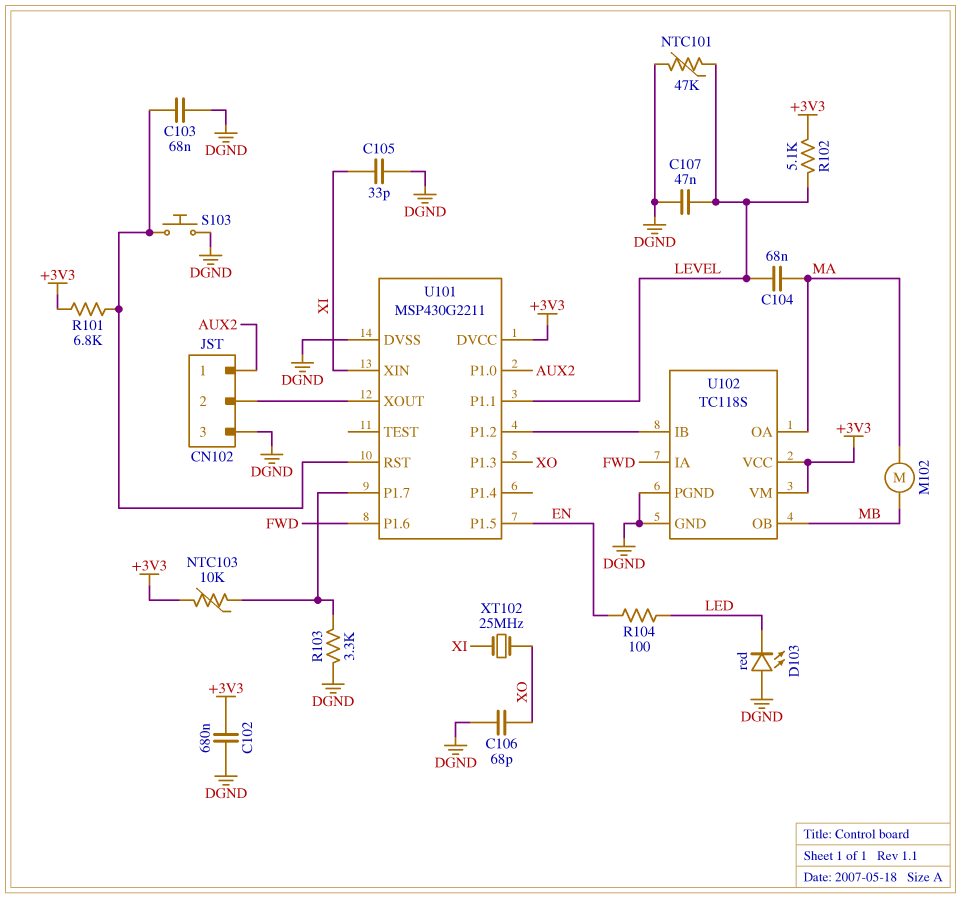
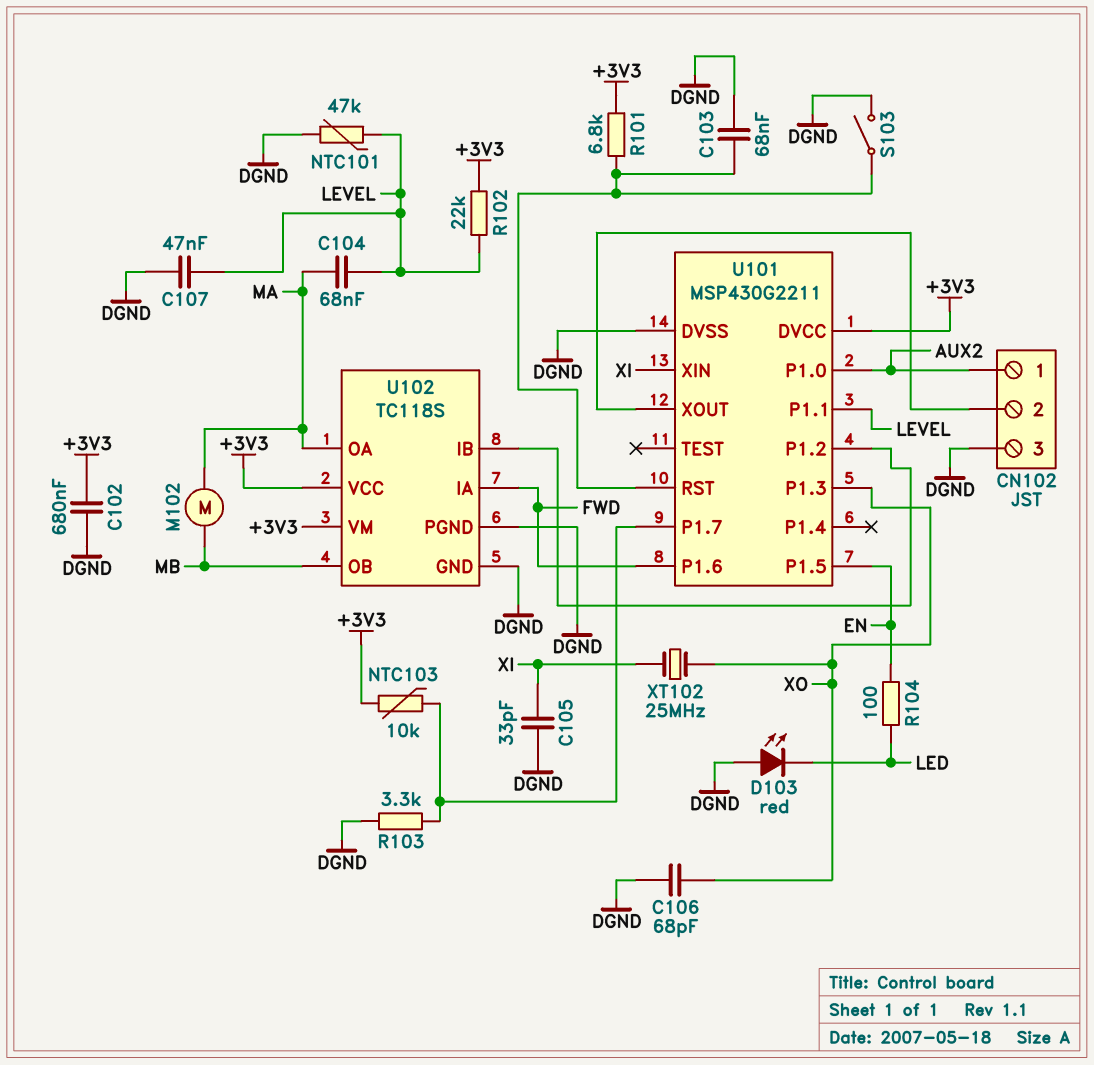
R102: 5.1k (+3V3, LEVEL) -> 22k (+3V3, LEVEL)
S103: button (DGND, U101/RST) -> switch (DGND, U101/RST)

